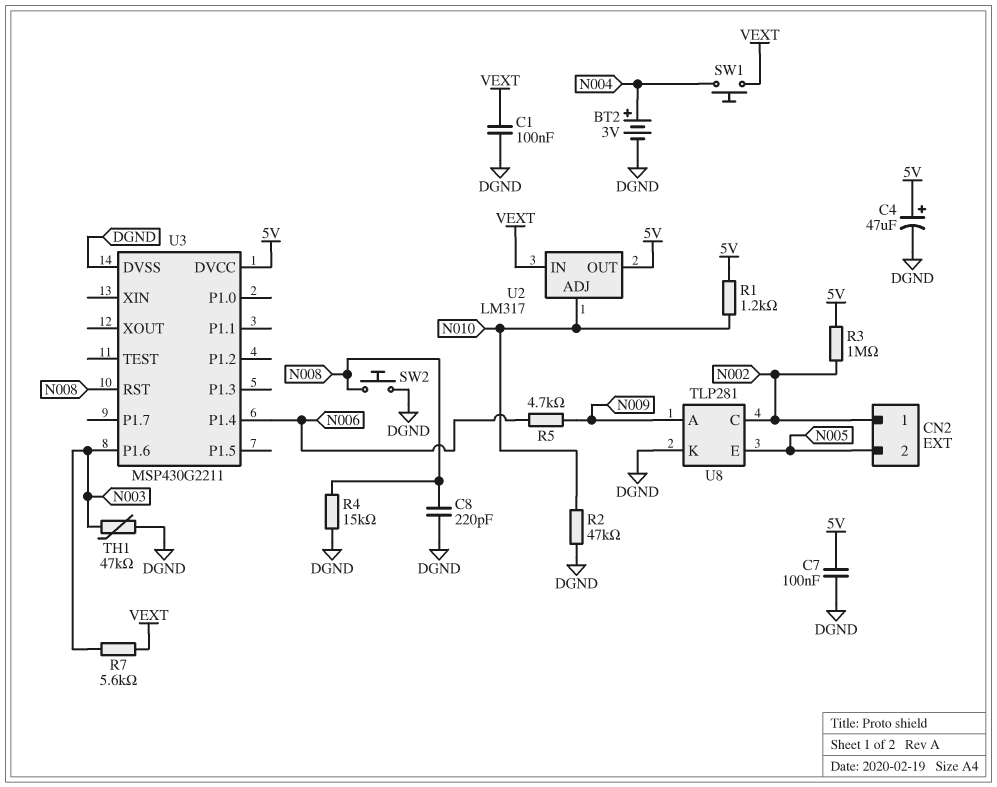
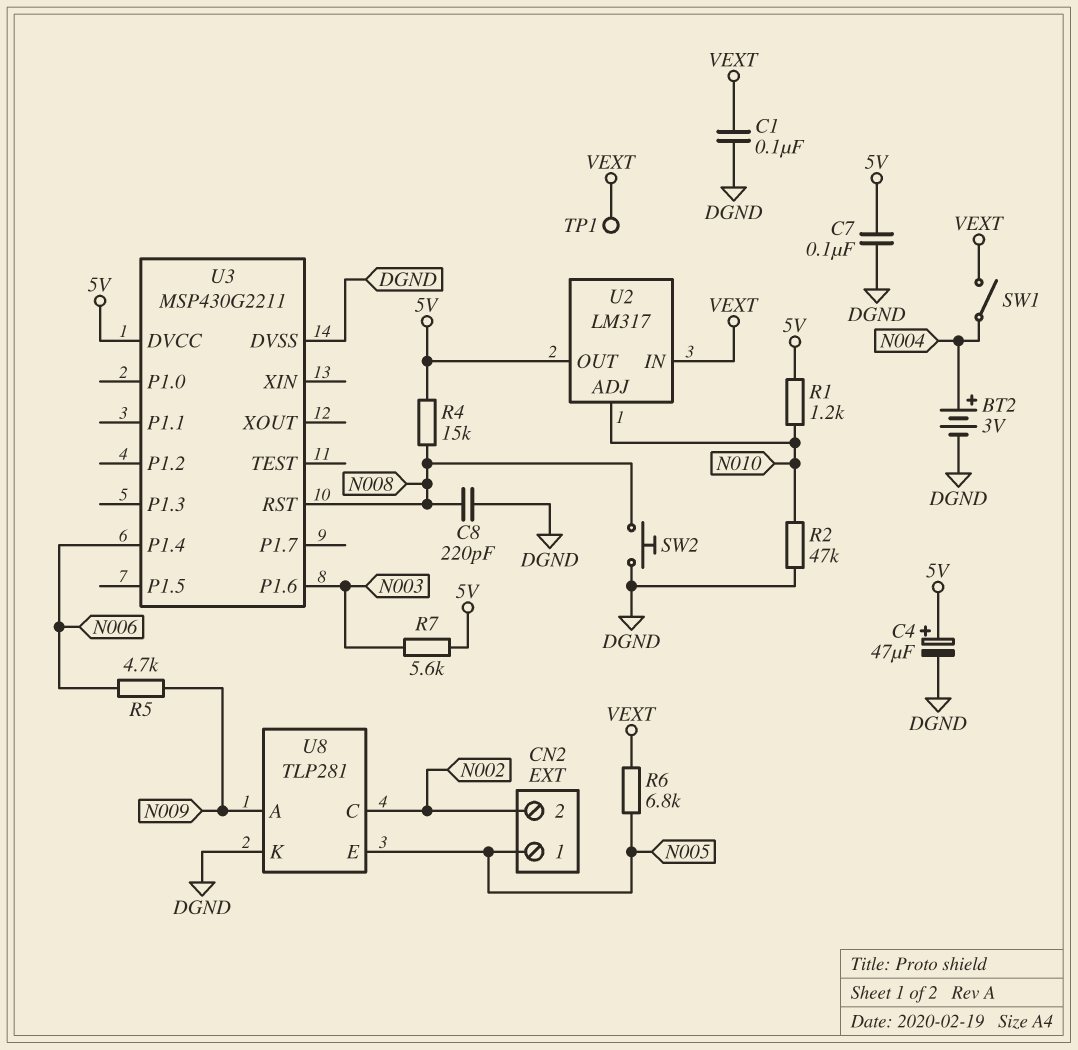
CN2 pin 1: N002 -> N005
CN2 pin 2: N005 -> N002
R3: 1M (5V, N002) -> none
R4: 15k (DGND, N008) -> 15k (5V, N008)
R6: none -> 6.8k (N005, VEXT)
R7: 5.6k (N003, VEXT) -> 5.6k (5V, N003)
SW1: button (N004, VEXT) -> switch (N004, VEXT)
TH1: 47k (DGND, N003) -> none
TP1: none -> test point (VEXT)

